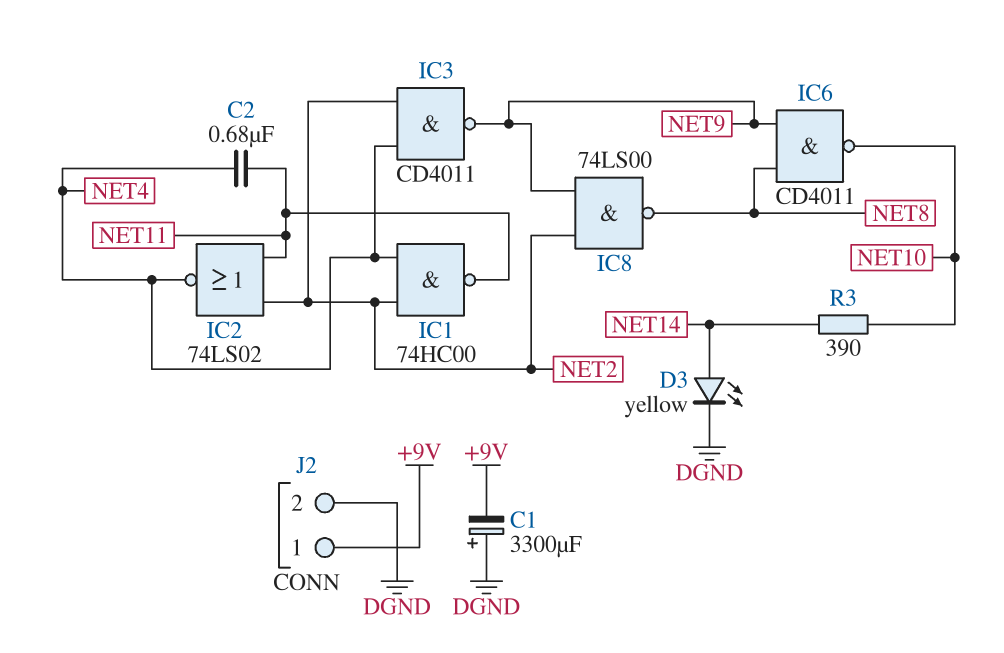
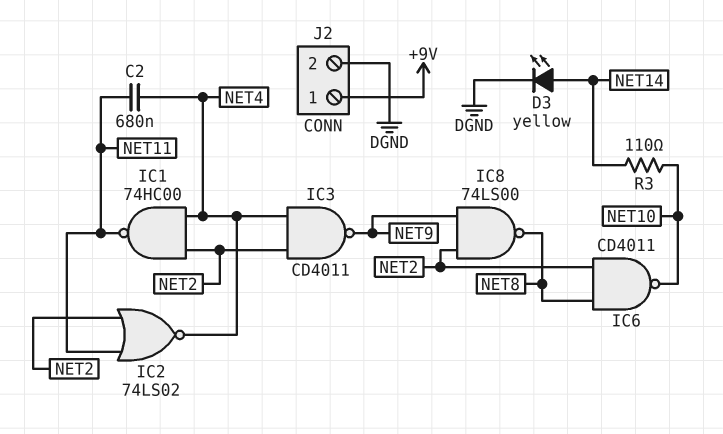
C1: 3300uF (plus DGND, minus +9V) -> none
IC6: NAND CD4011 (in NET8, in NET9, out NET10) -> NAND CD4011 (in NET2, in NET8, out NET10)
R3: 390 (NET10, NET14) -> 110 (NET10, NET14)

